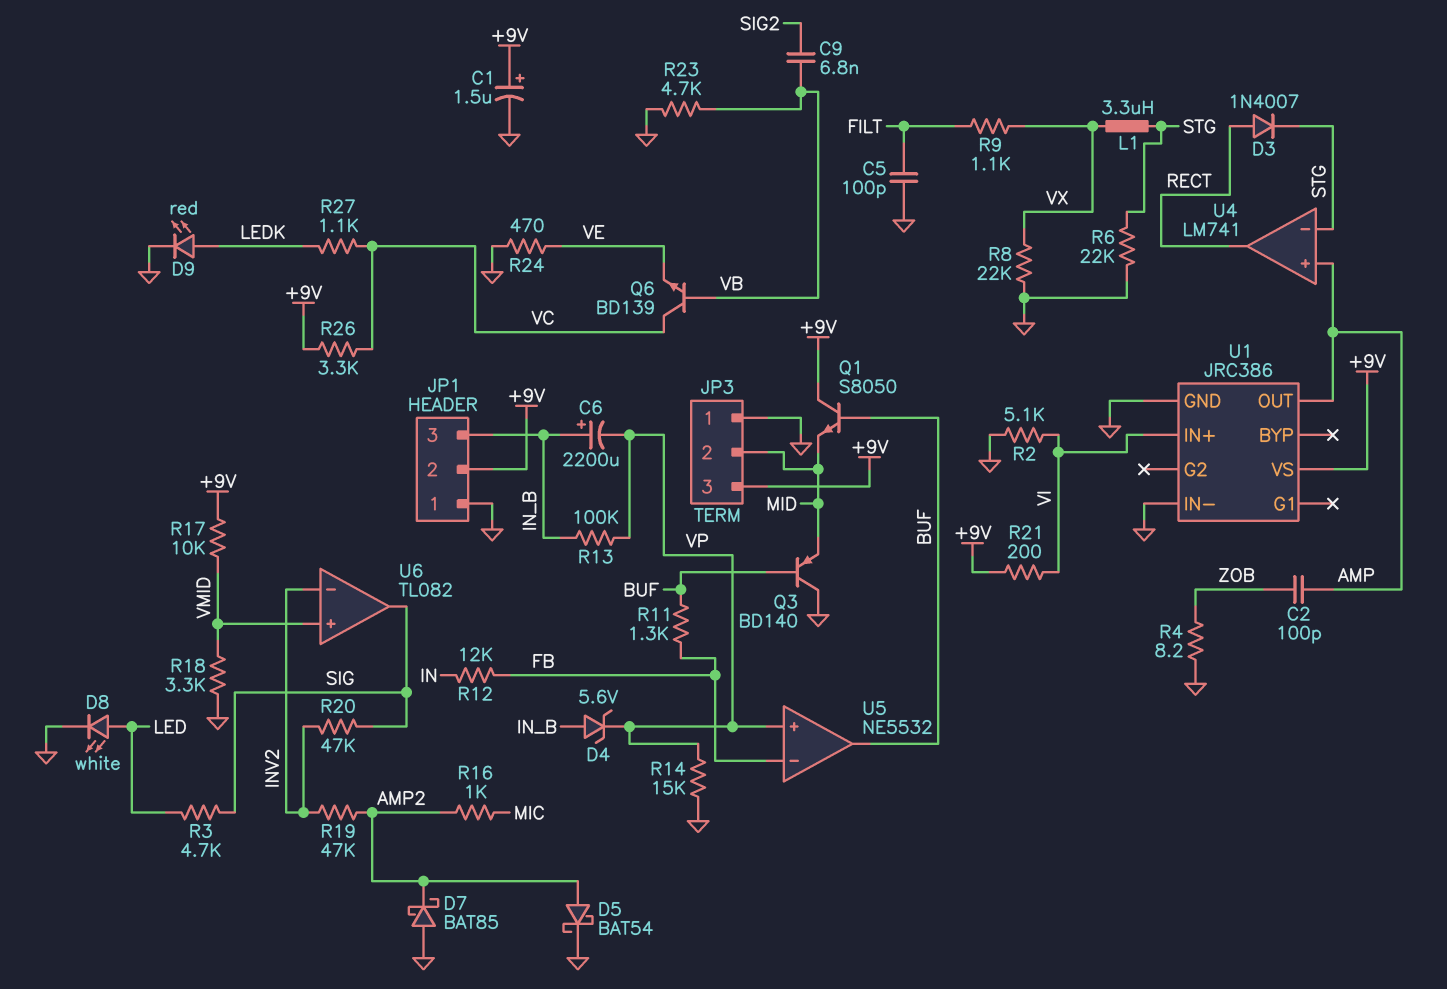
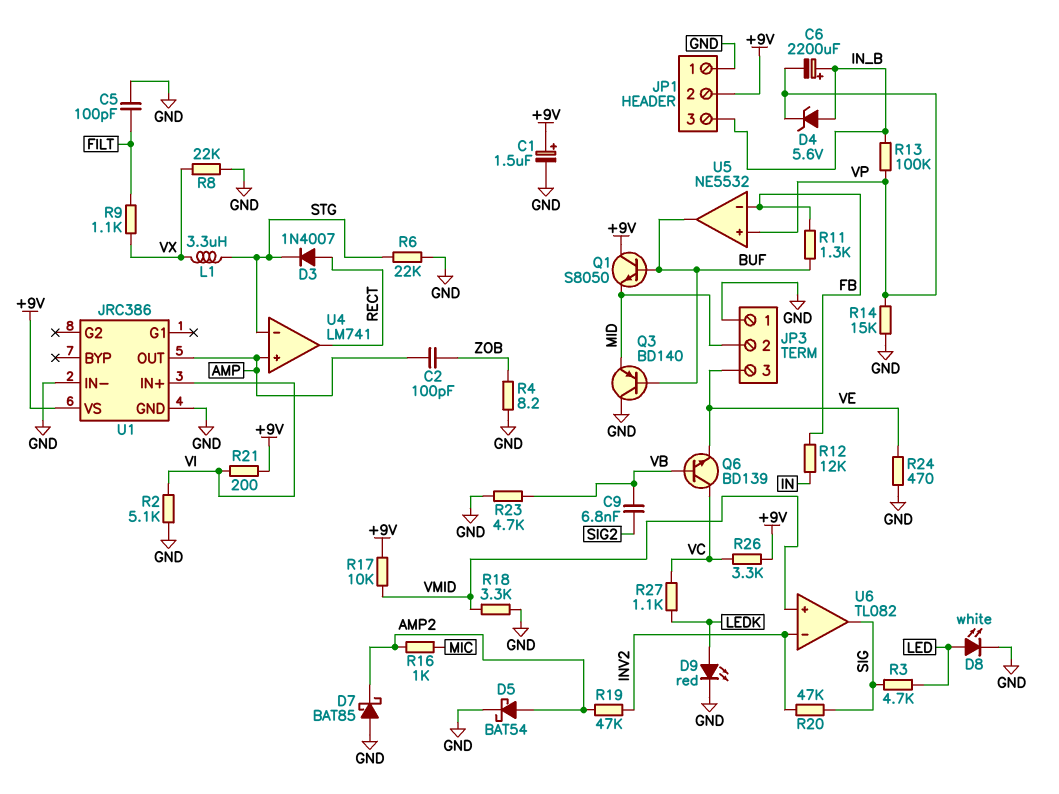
JP3 pin 3: +9V -> VE

